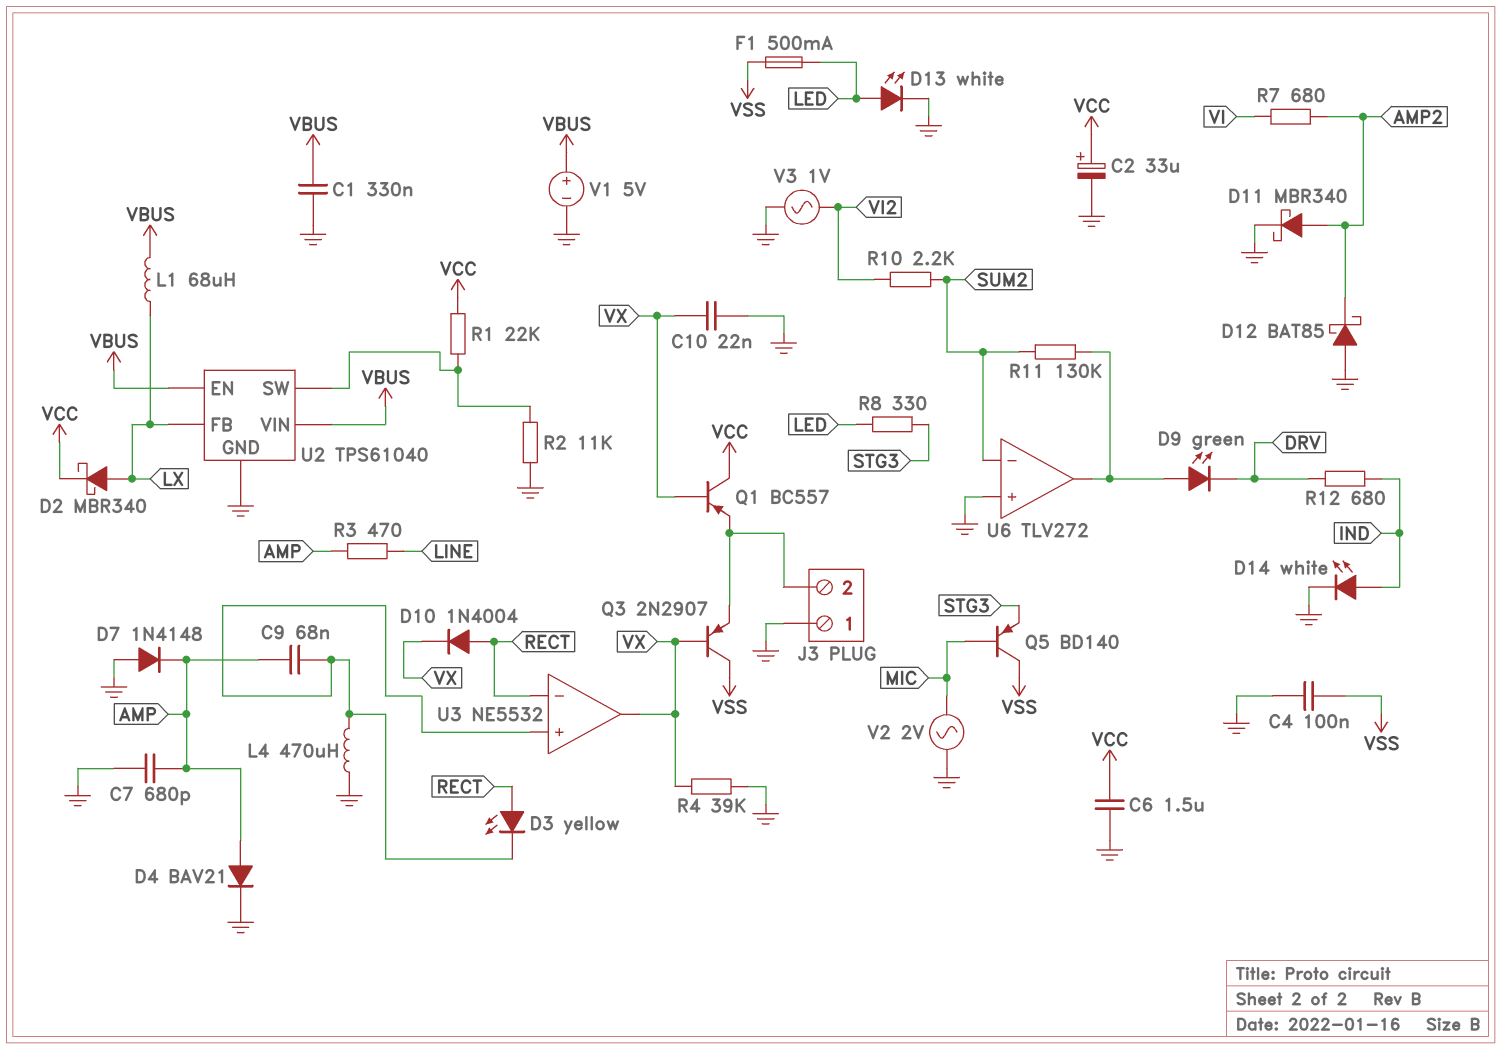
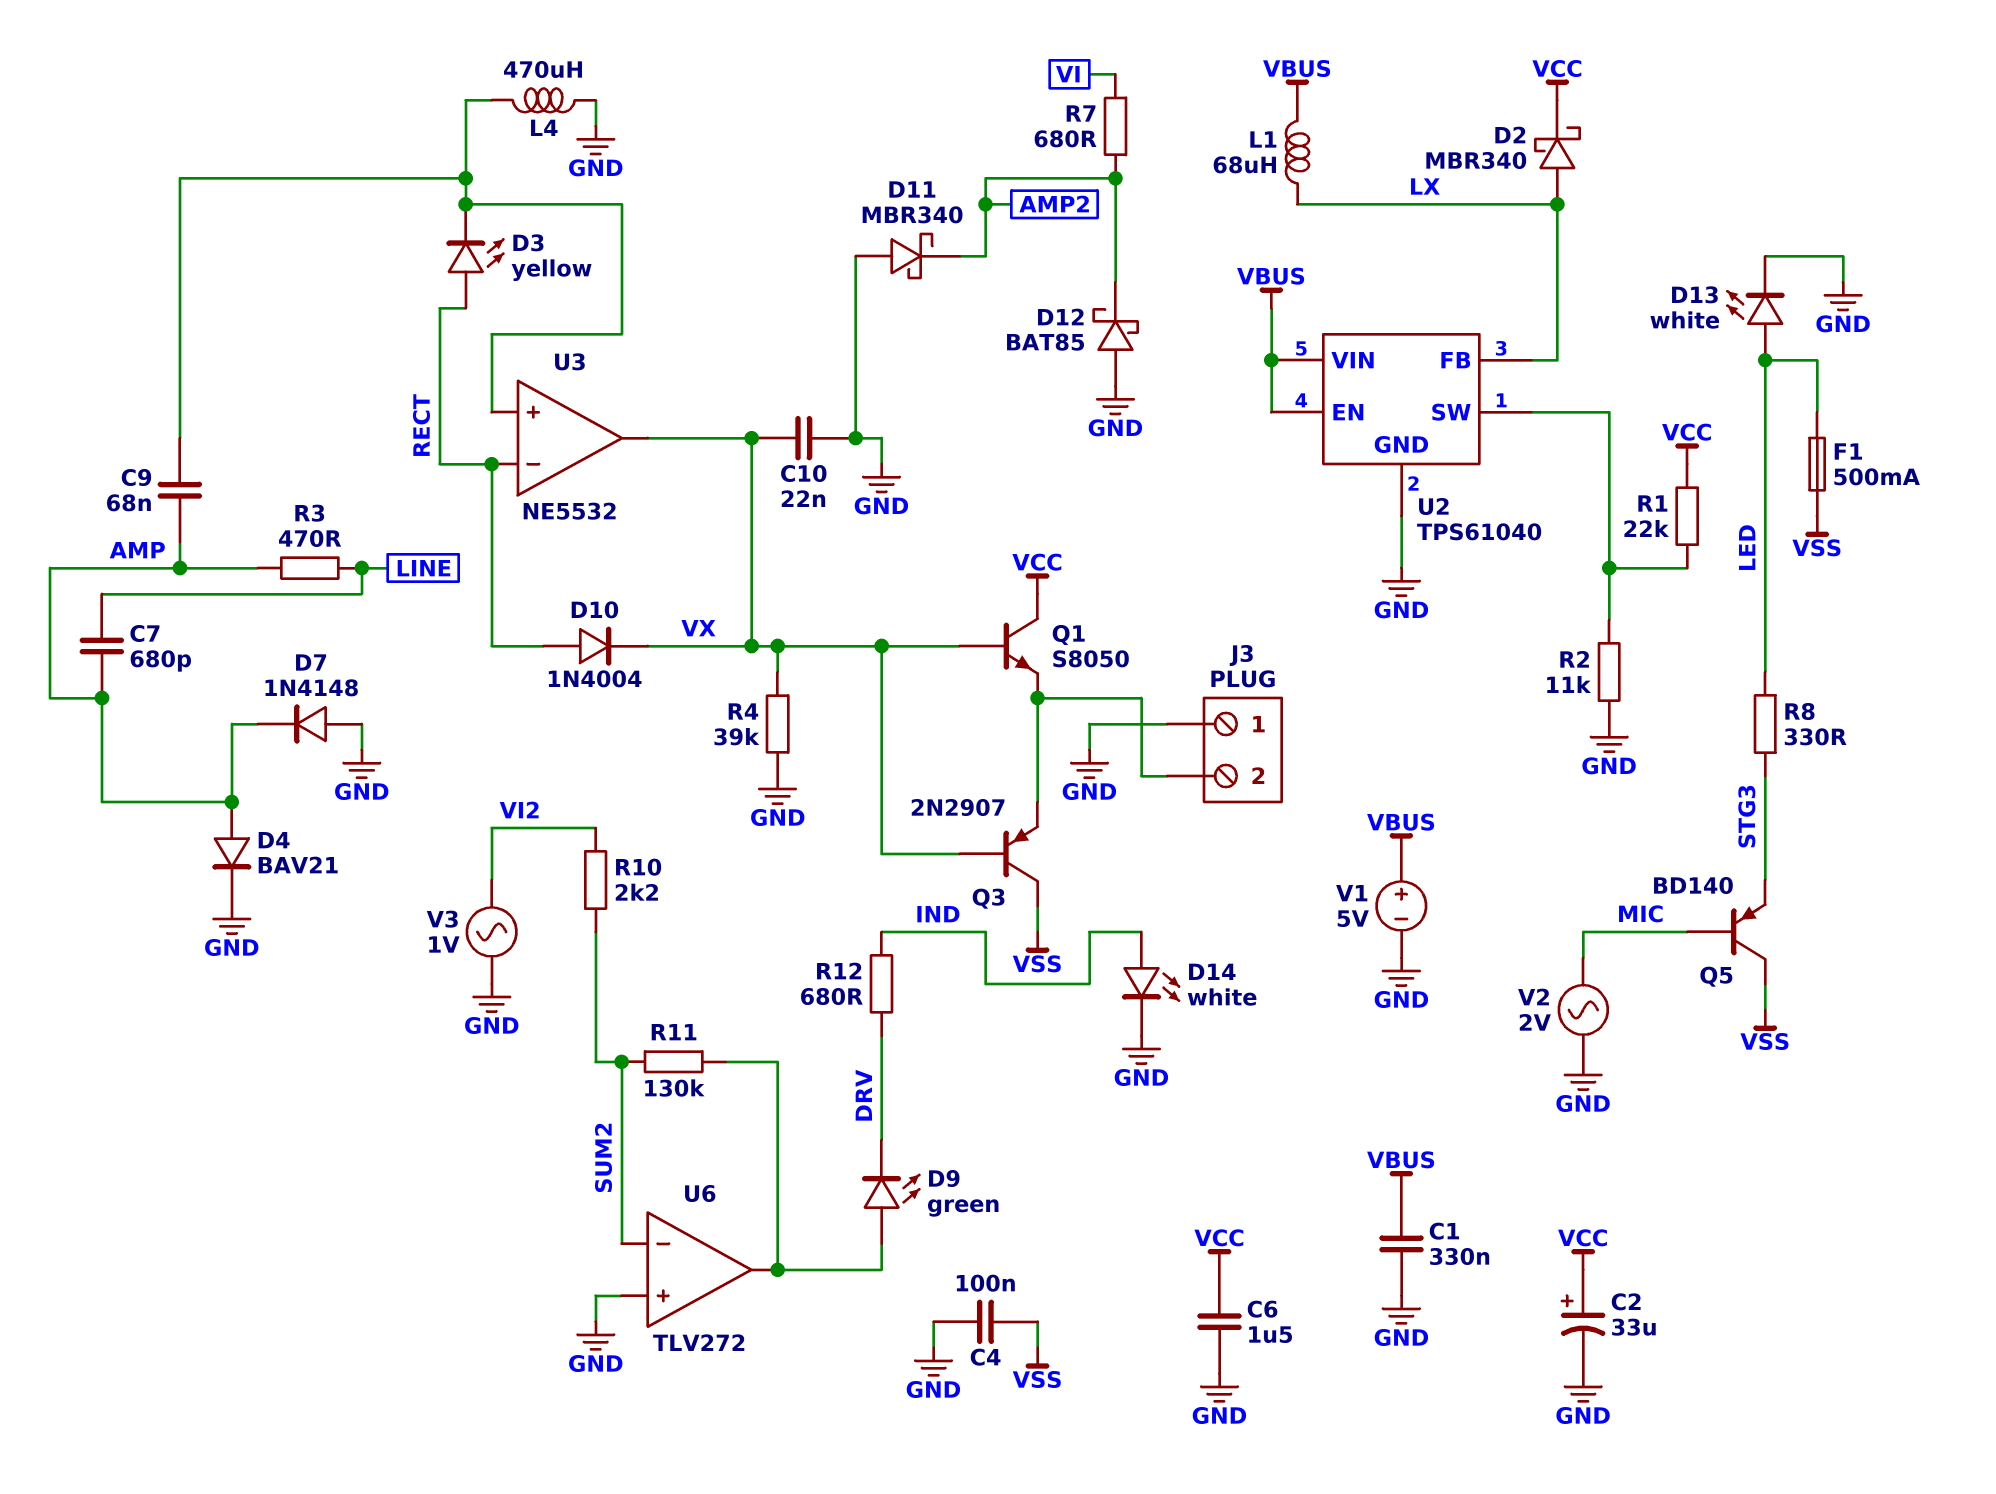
C7: 680pF (AMP, GND) -> 680pF (AMP, LINE)
D11: schottky MBR340 (A AMP2, K GND) -> schottky MBR340 (A GND, K AMP2)
Q1: PNP BC557 (B VX, C VCC, E J3/2) -> NPN S8050 (B VX, C VCC, E J3/2)

